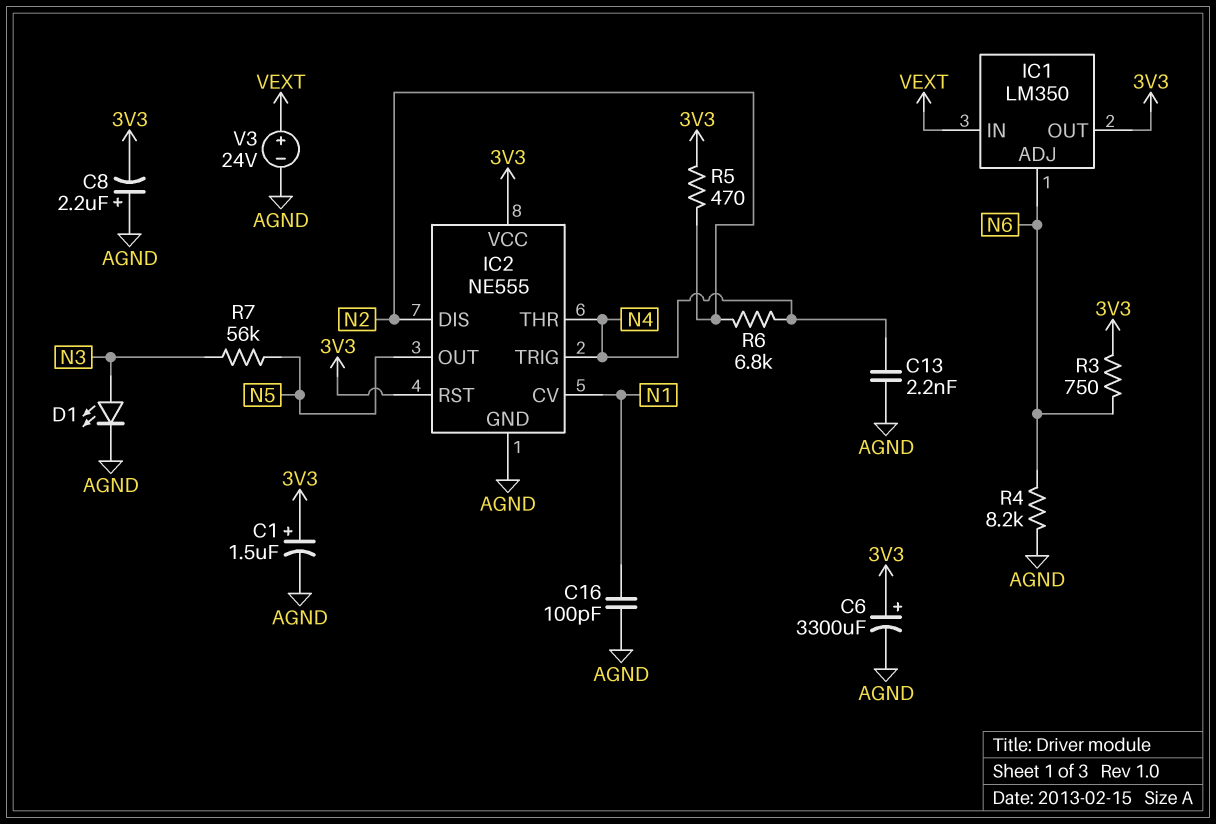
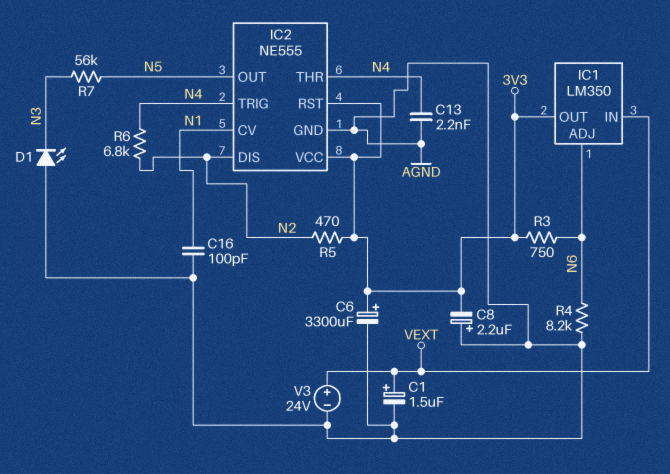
C1: 1.5uF (plus 3V3, minus AGND) -> 1.5uF (plus VEXT, minus AGND)
D1: LED (A N3, K AGND) -> LED (A AGND, K N3)

